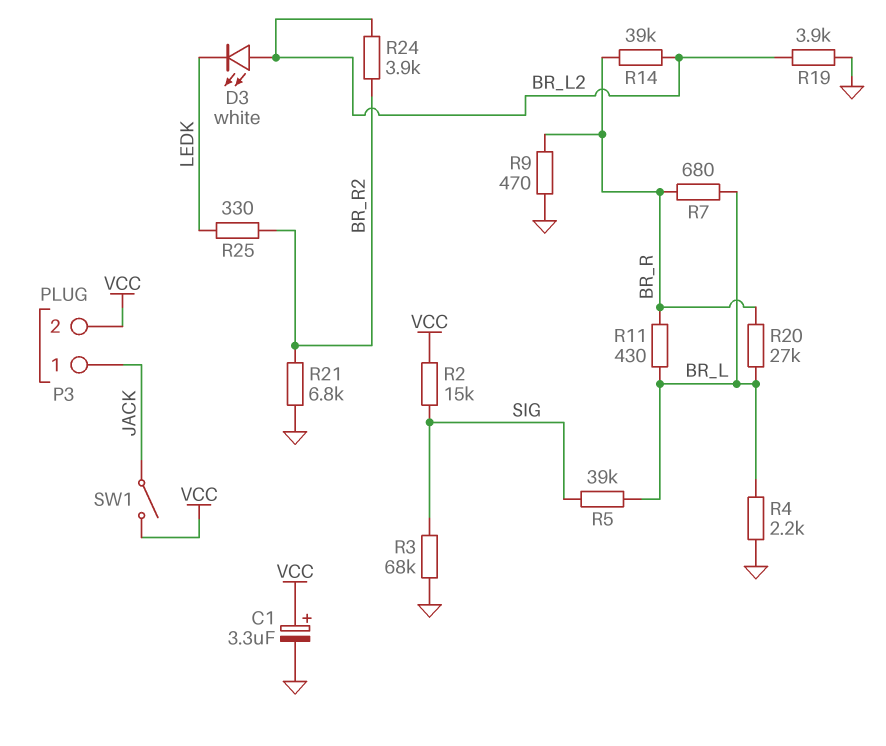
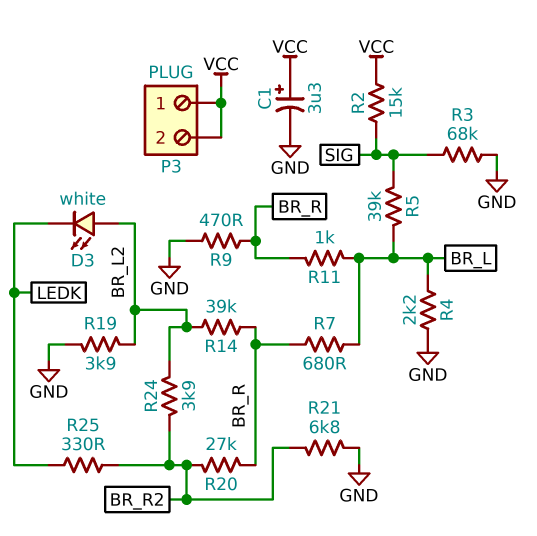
P3 pin 1: JACK -> VCC
R11: 430 (BR_L, BR_R) -> 1k (BR_L, BR_R)
R20: 27k (BR_L, BR_R) -> 27k (BR_R, BR_R2)
SW1: switch (JACK, VCC) -> none

